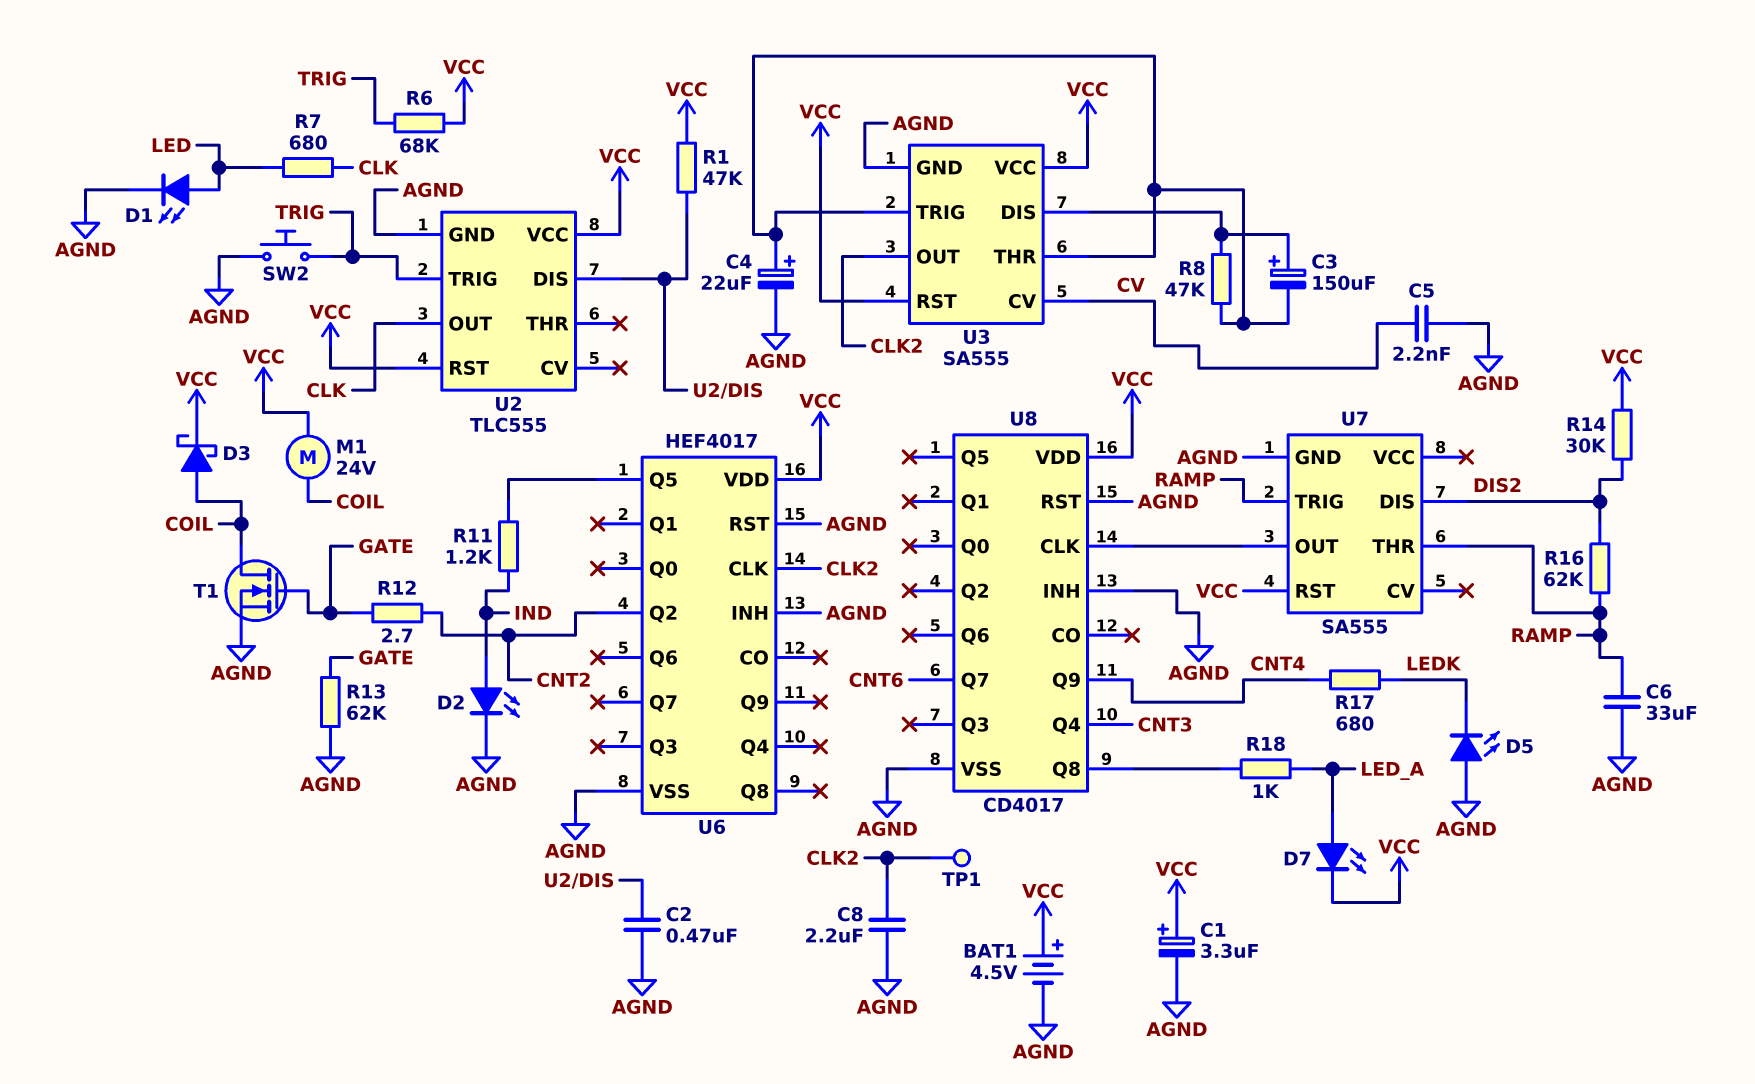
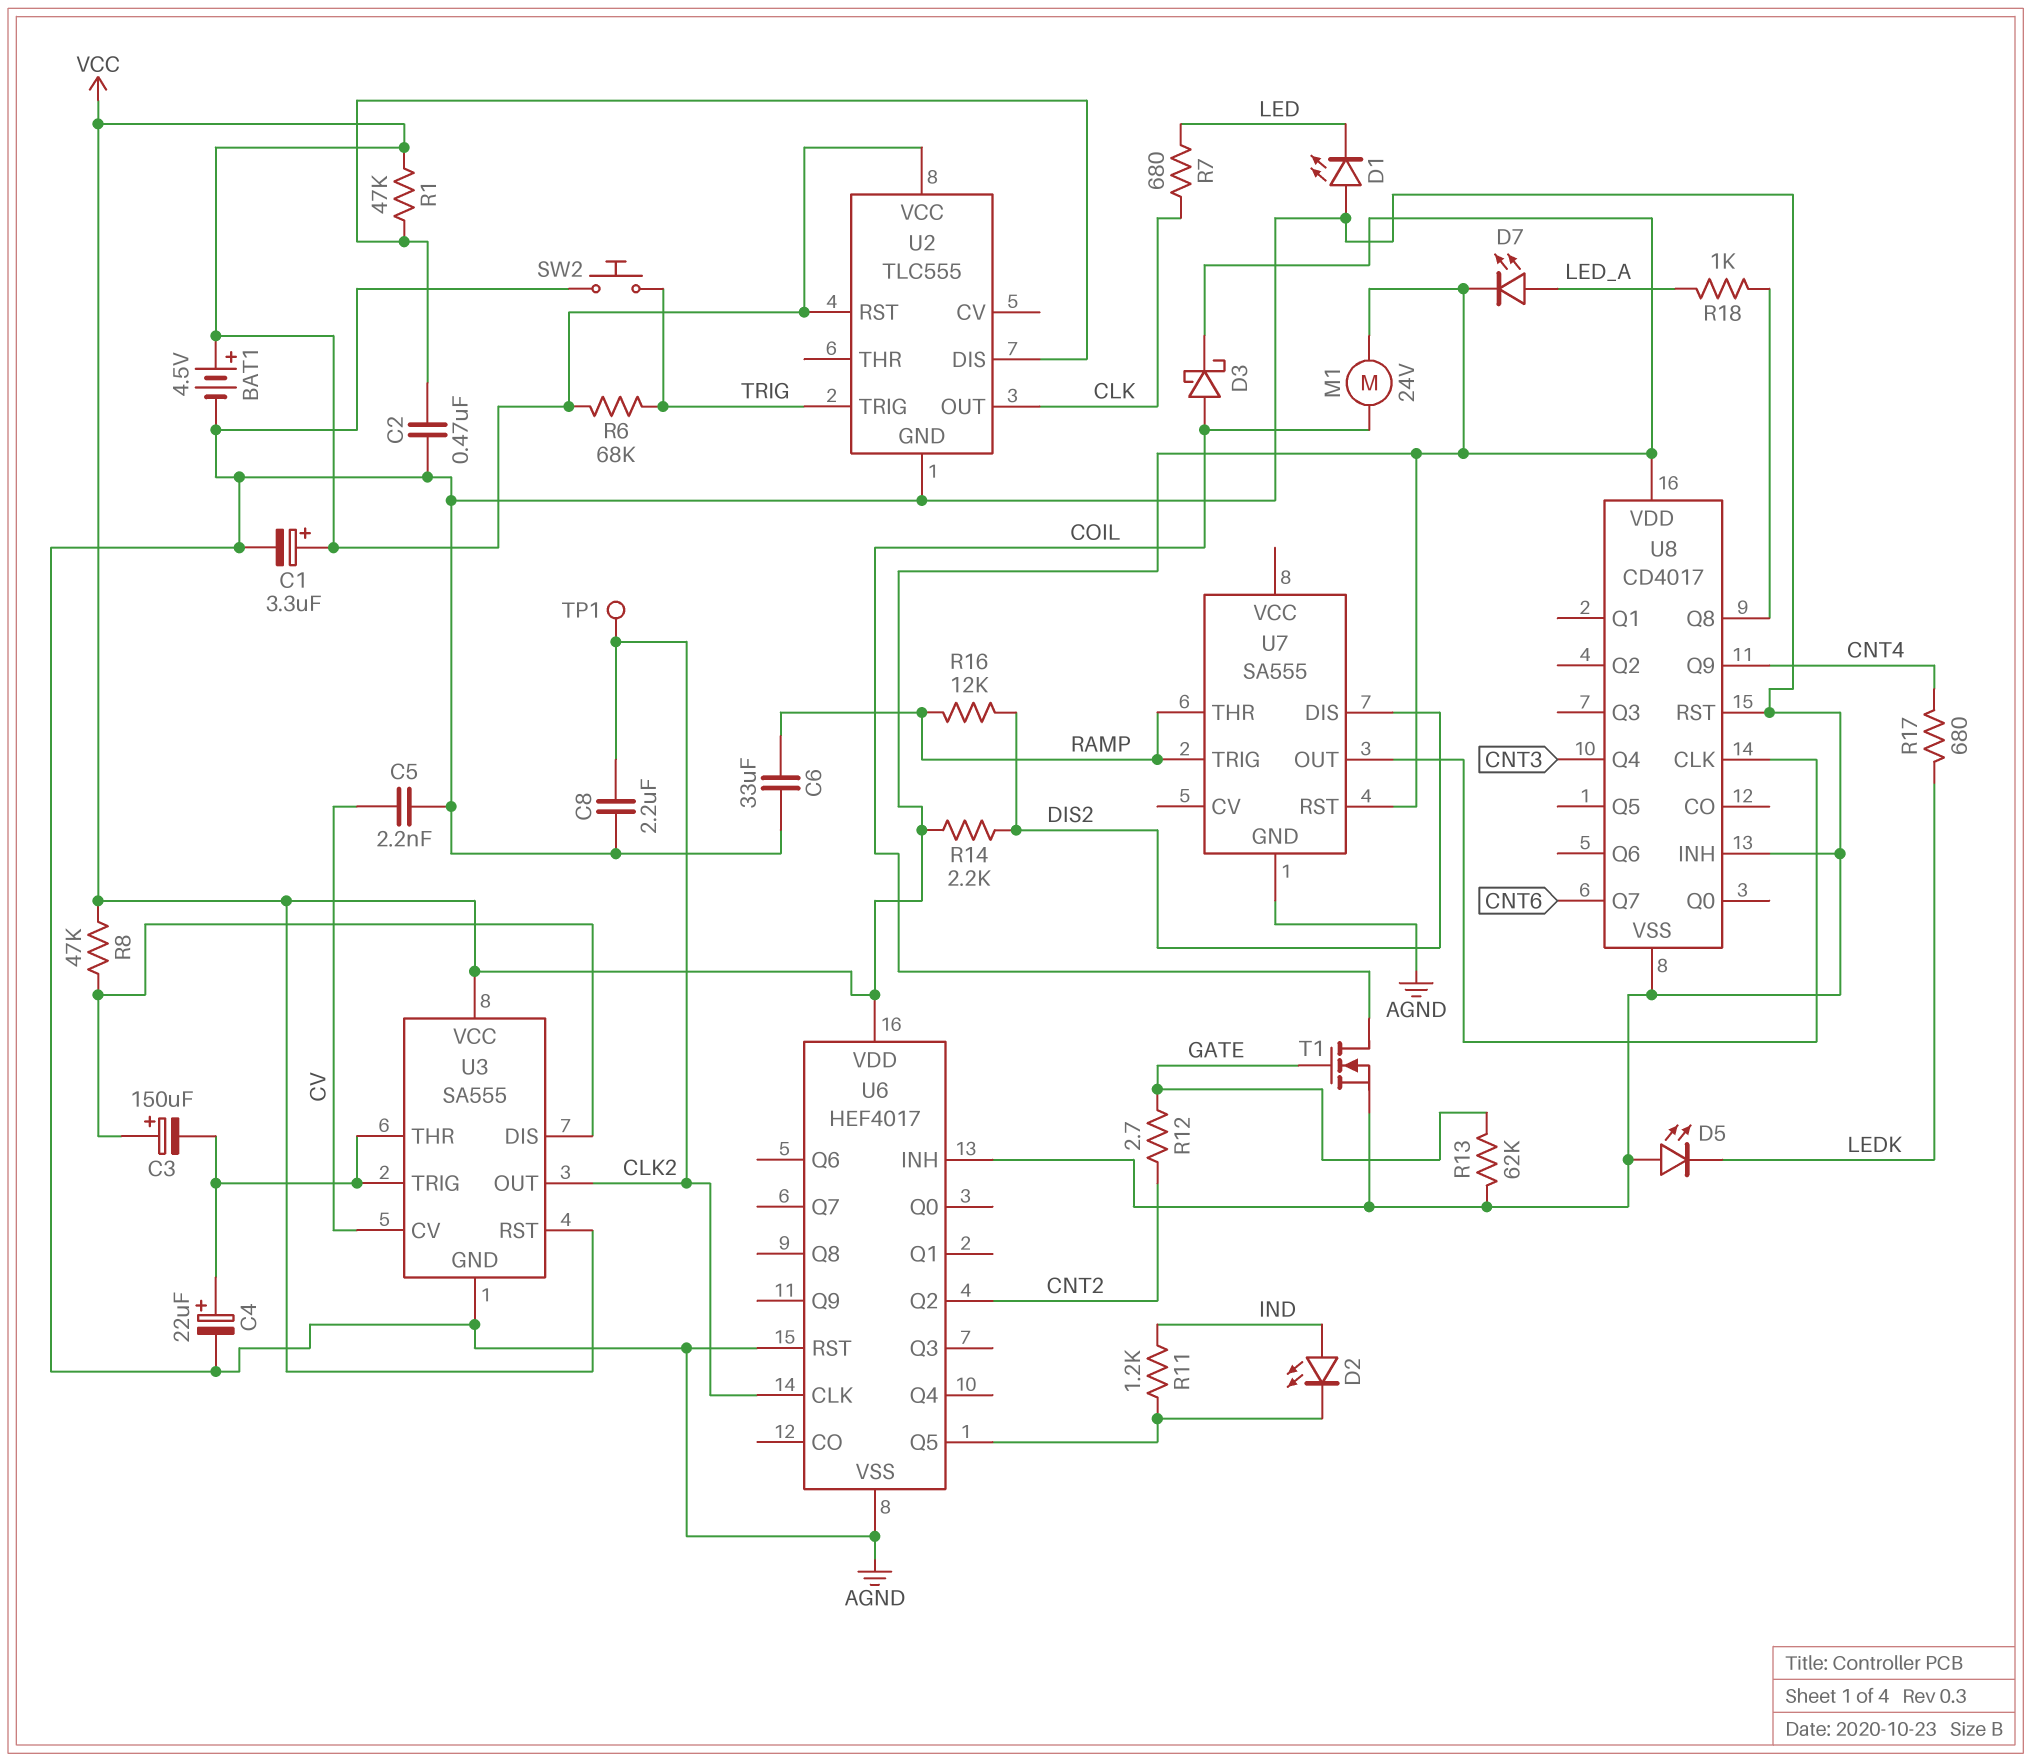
D1: LED (A LED, K AGND) -> LED (A AGND, K LED)
D2: LED (A IND, K AGND) -> LED (A IND, K U6/Q5)
R8: 47k (U3/DIS, U3/THR) -> 47k (U3/DIS, VCC)
R14: 30k (DIS2, VCC) -> 2.2k (DIS2, VCC)
R16: 62k (DIS2, RAMP) -> 12k (DIS2, RAMP)

